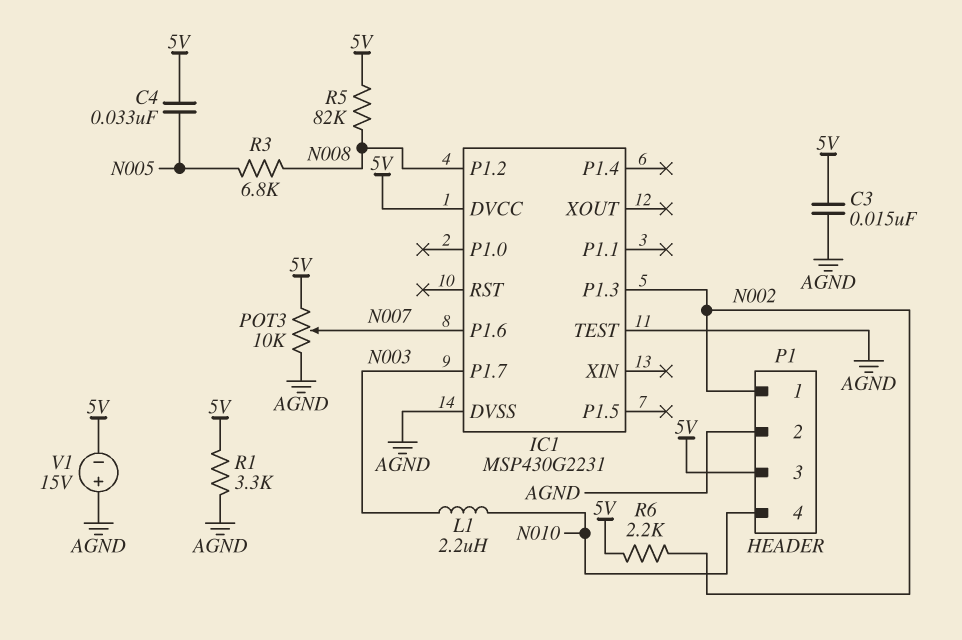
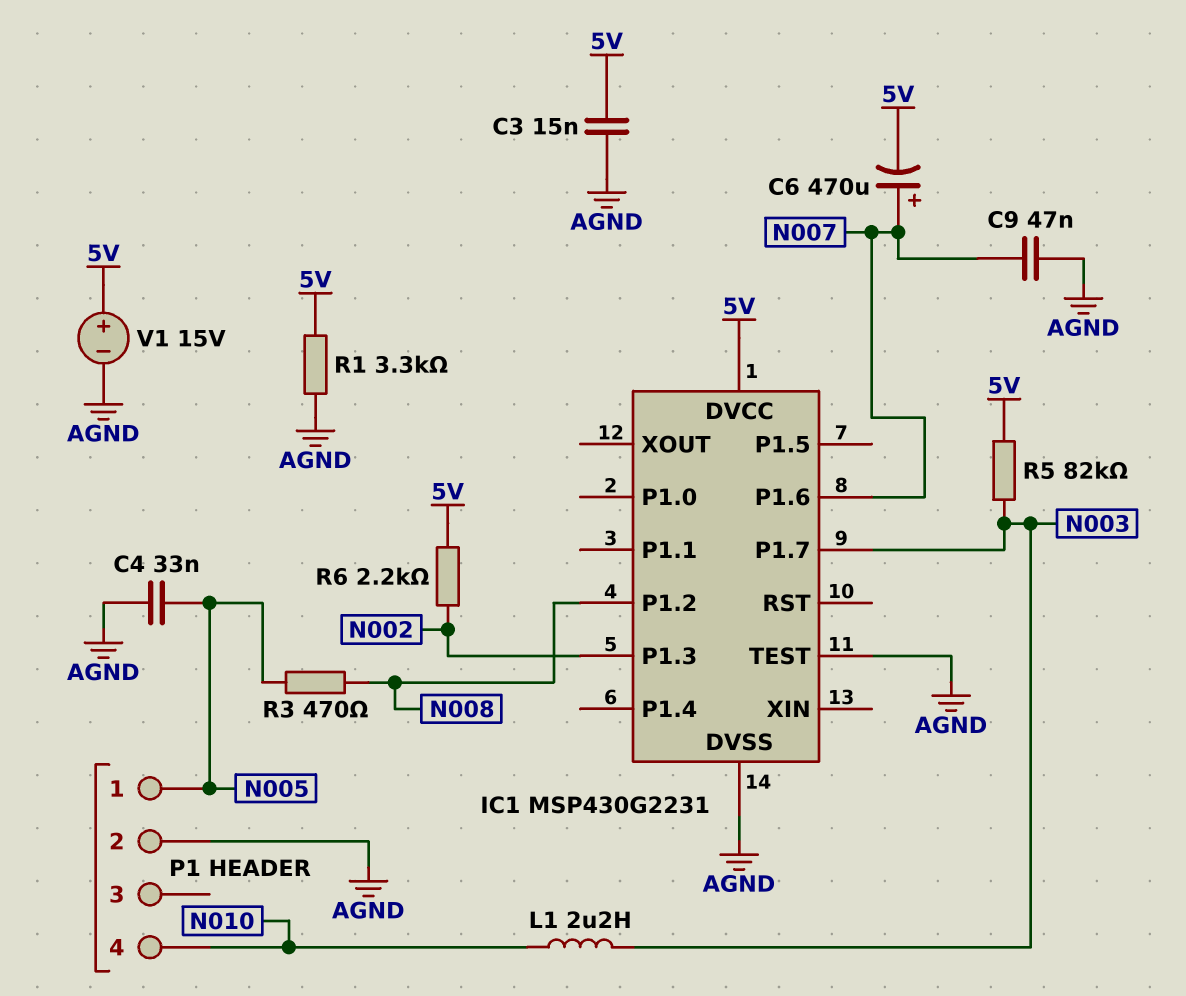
C4: 33nF (5V, N005) -> 33nF (AGND, N005)
C6: none -> 470uF (plus N007, minus 5V)
C9: none -> 47nF (AGND, N007)
P1 pin 1: N002 -> N005
P1 pin 3: 5V -> none
POT3: 10k (5V, AGND, wiper N007) -> none
R3: 6.8k (N005, N008) -> 470 (N005, N008)
R5: 82k (5V, N008) -> 82k (5V, N003)
V1: 15V (plus AGND, minus 5V) -> 15V (plus 5V, minus AGND)

